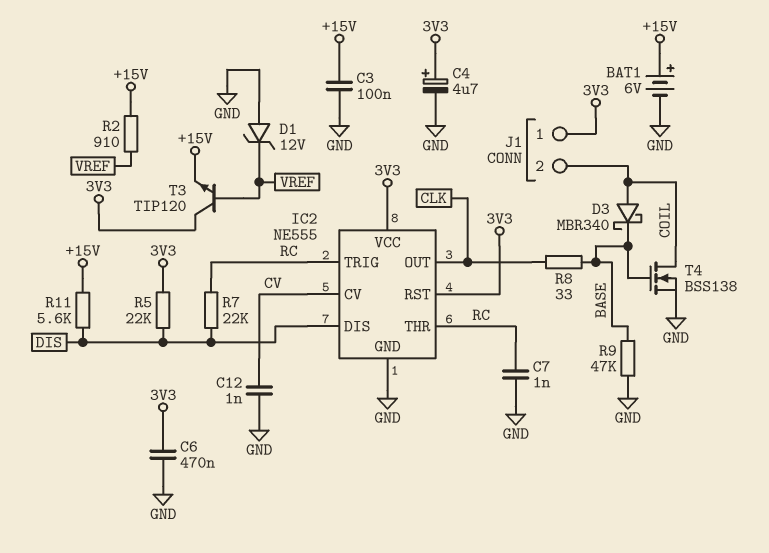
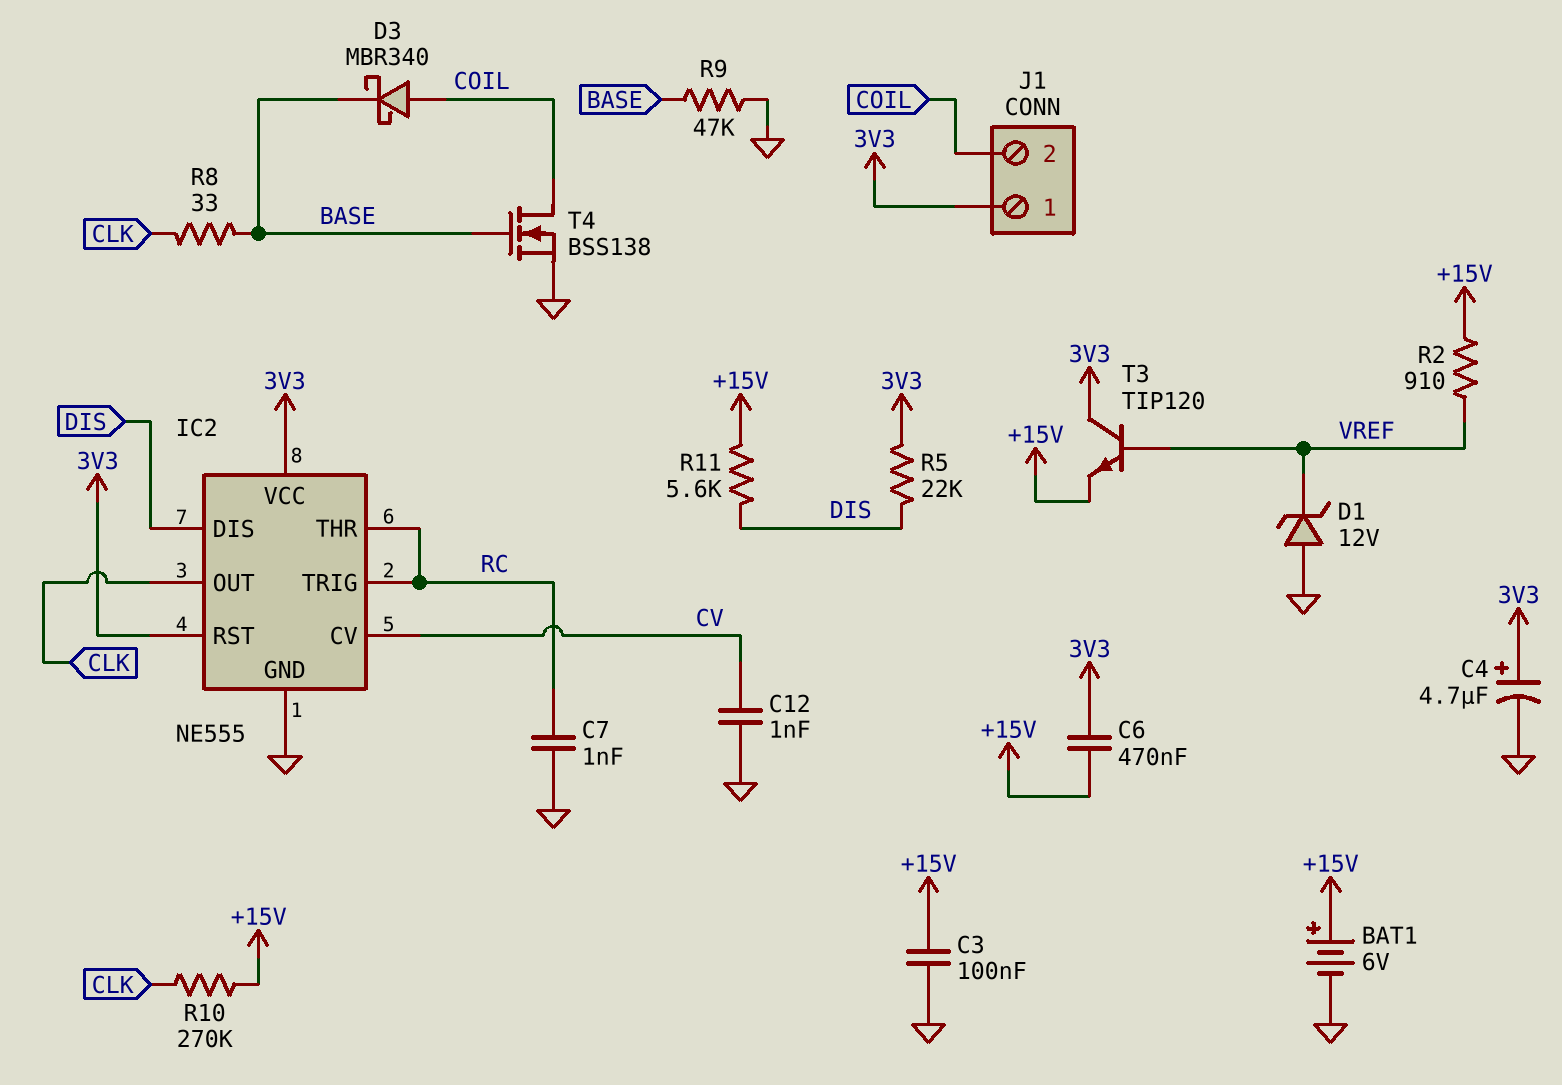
C6: 470nF (3V3, GND) -> 470nF (+15V, 3V3)
R7: 22k (DIS, RC) -> none
R10: none -> 270k (+15V, CLK)

